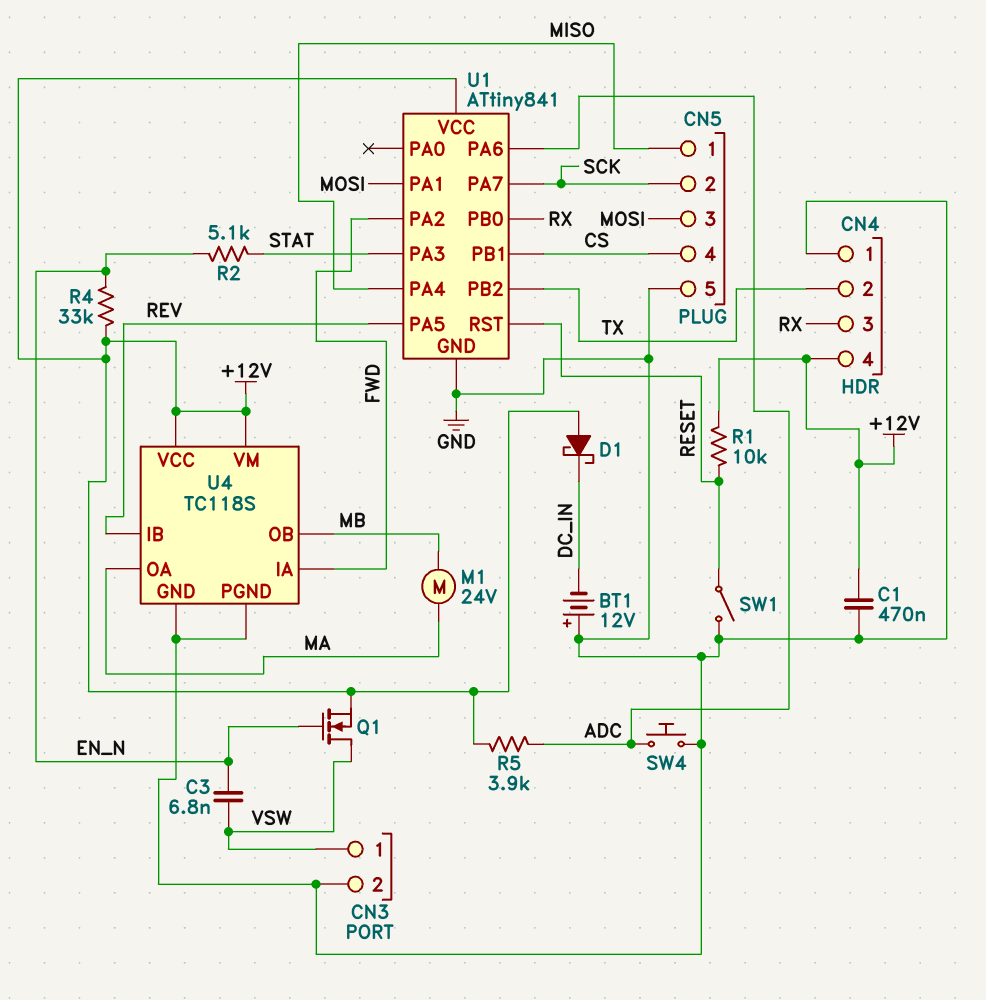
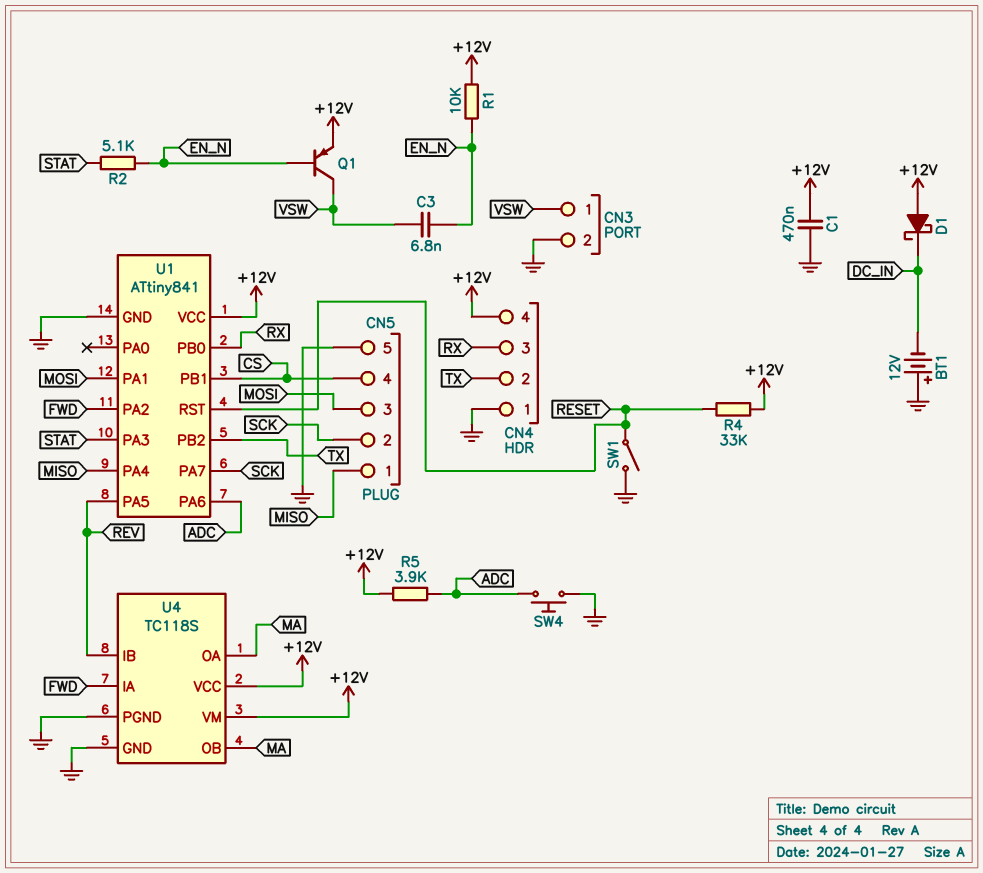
M1: motor 24V (MA, MB) -> none
Q1: NMOS (G EN_N, D VSW, S +12V) -> PNP (B EN_N, C VSW, E +12V)
R1: 10k (+12V, RESET) -> 10k (+12V, EN_N)
R4: 33k (+12V, EN_N) -> 33k (+12V, RESET)
U4 pin OB: MB -> MA

